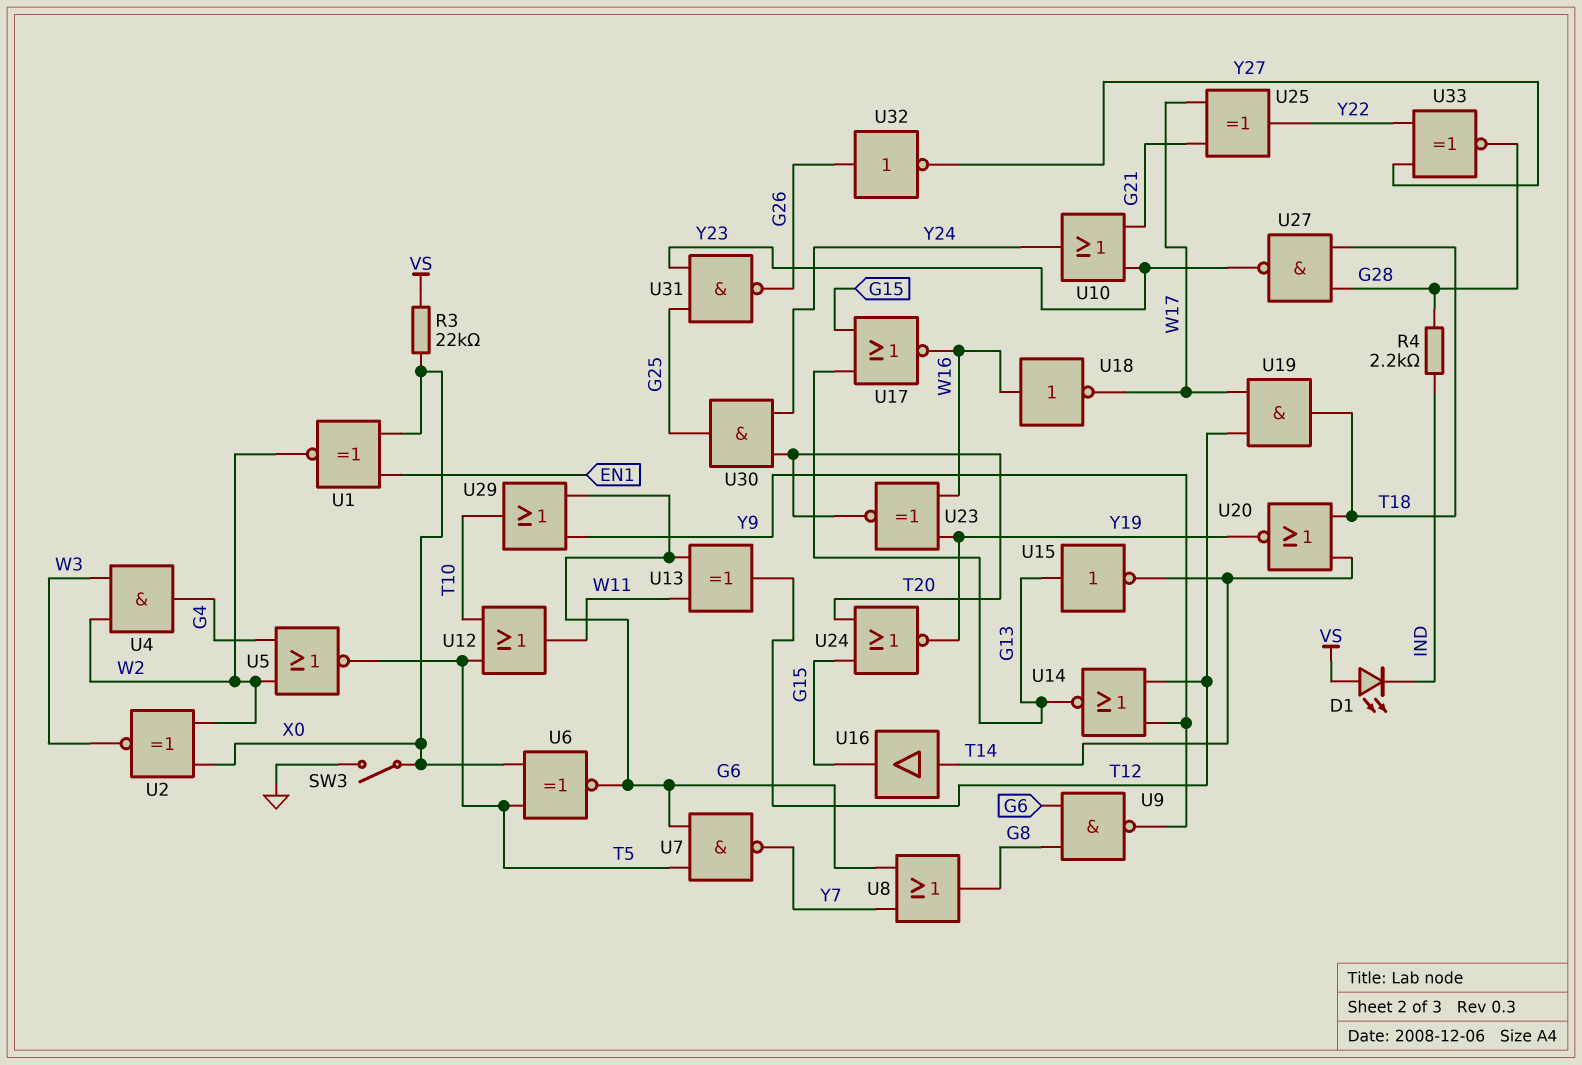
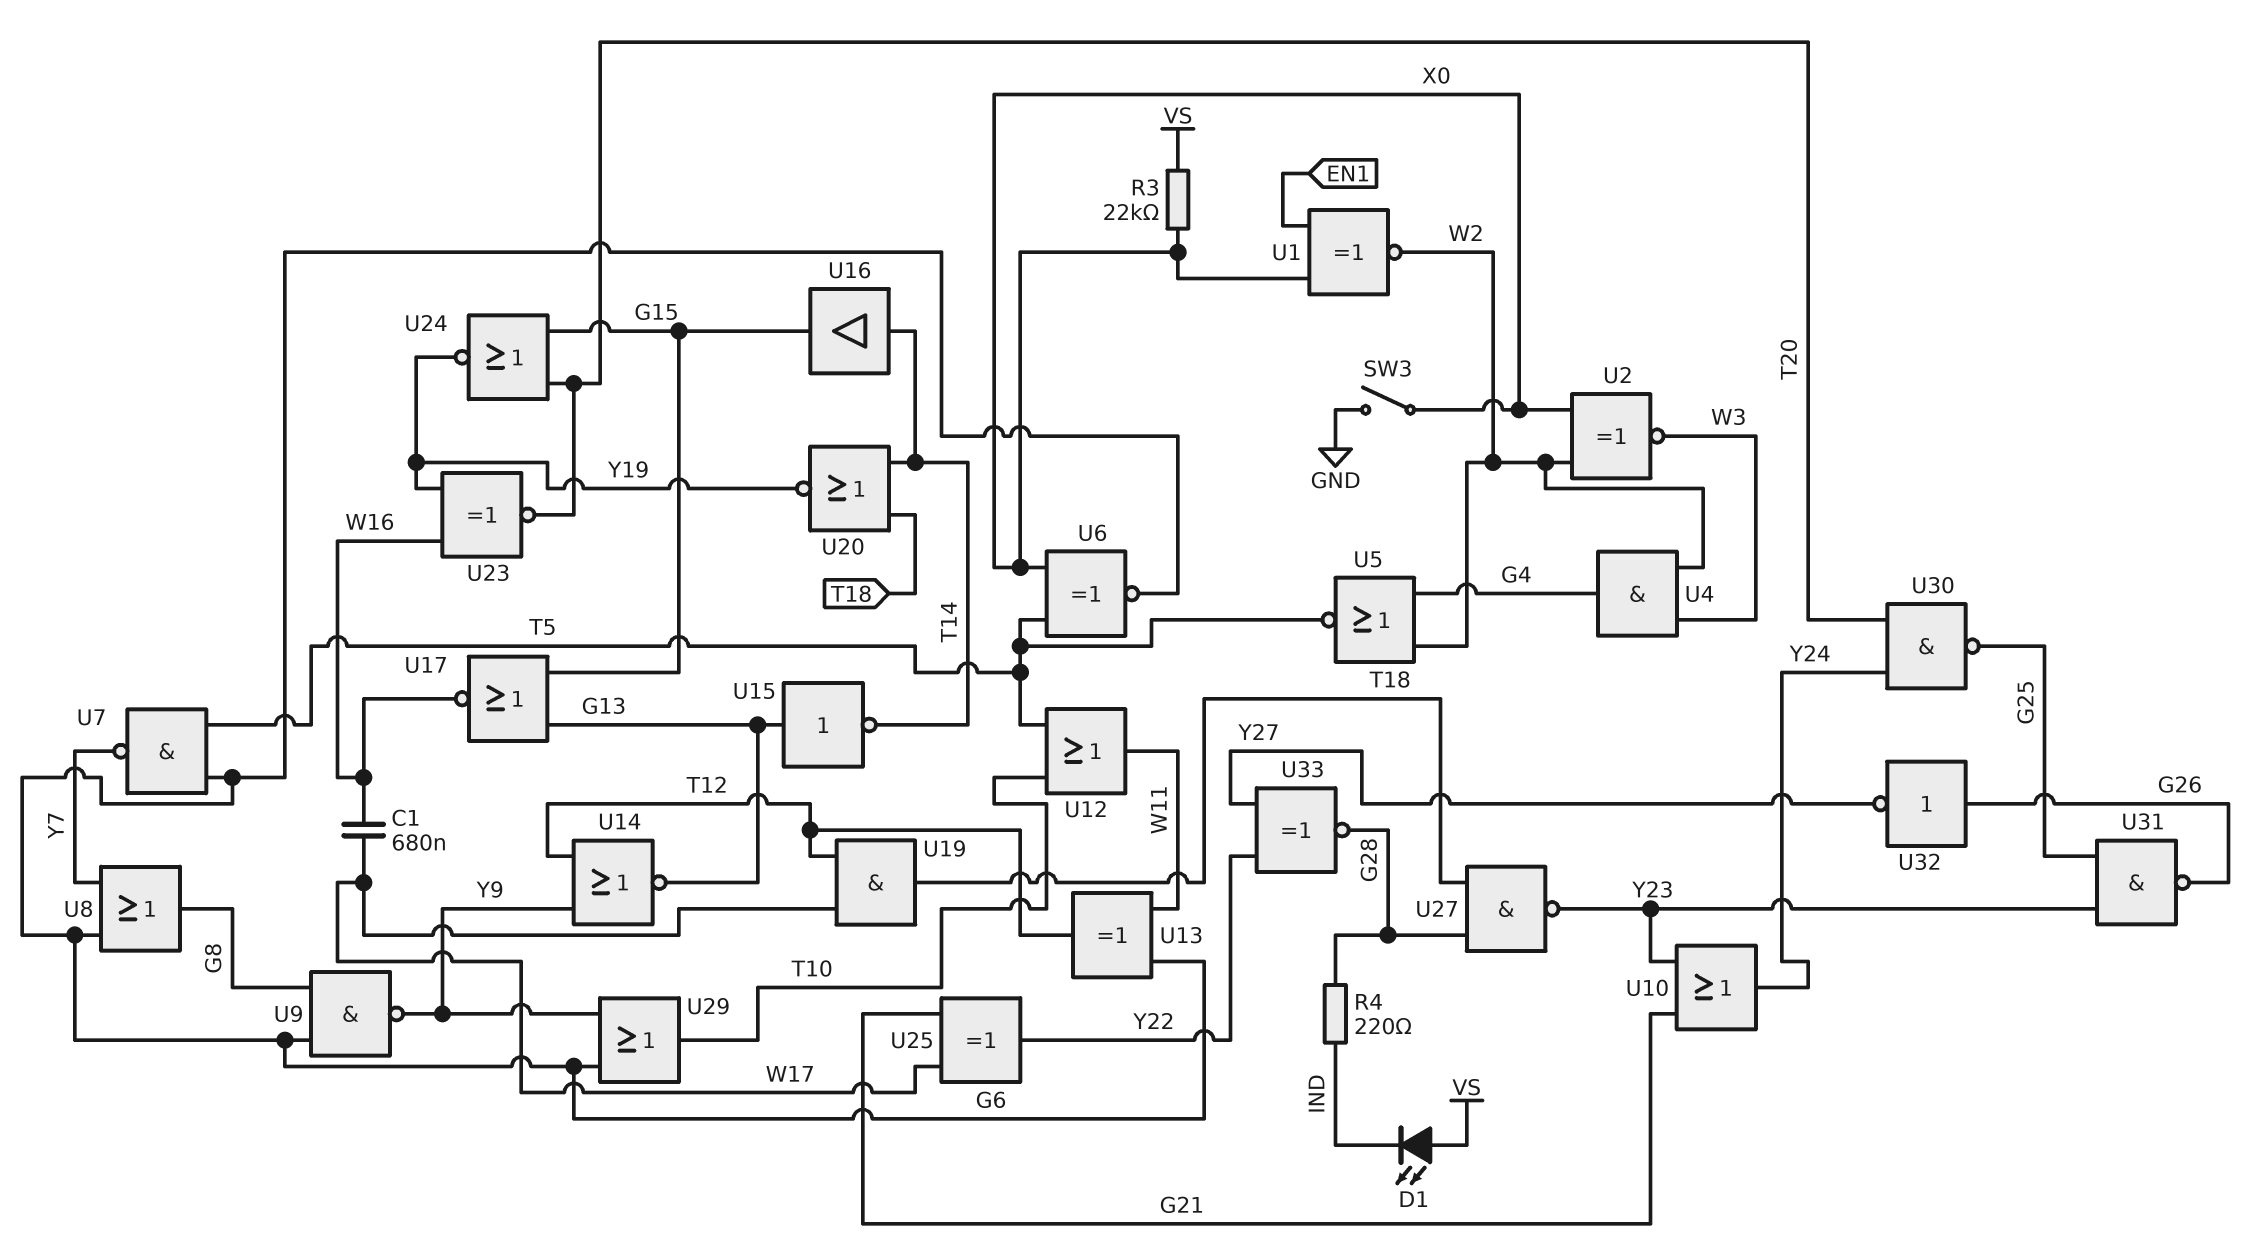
C1: none -> 680nF (W16, W17)
R4: 2.2k (G28, IND) -> 220 (G28, IND)
U18: NOT (in W16, out W17) -> none
U30: AND (in T20, in Y24, out G25) -> NAND (in T20, in Y24, out G25)

